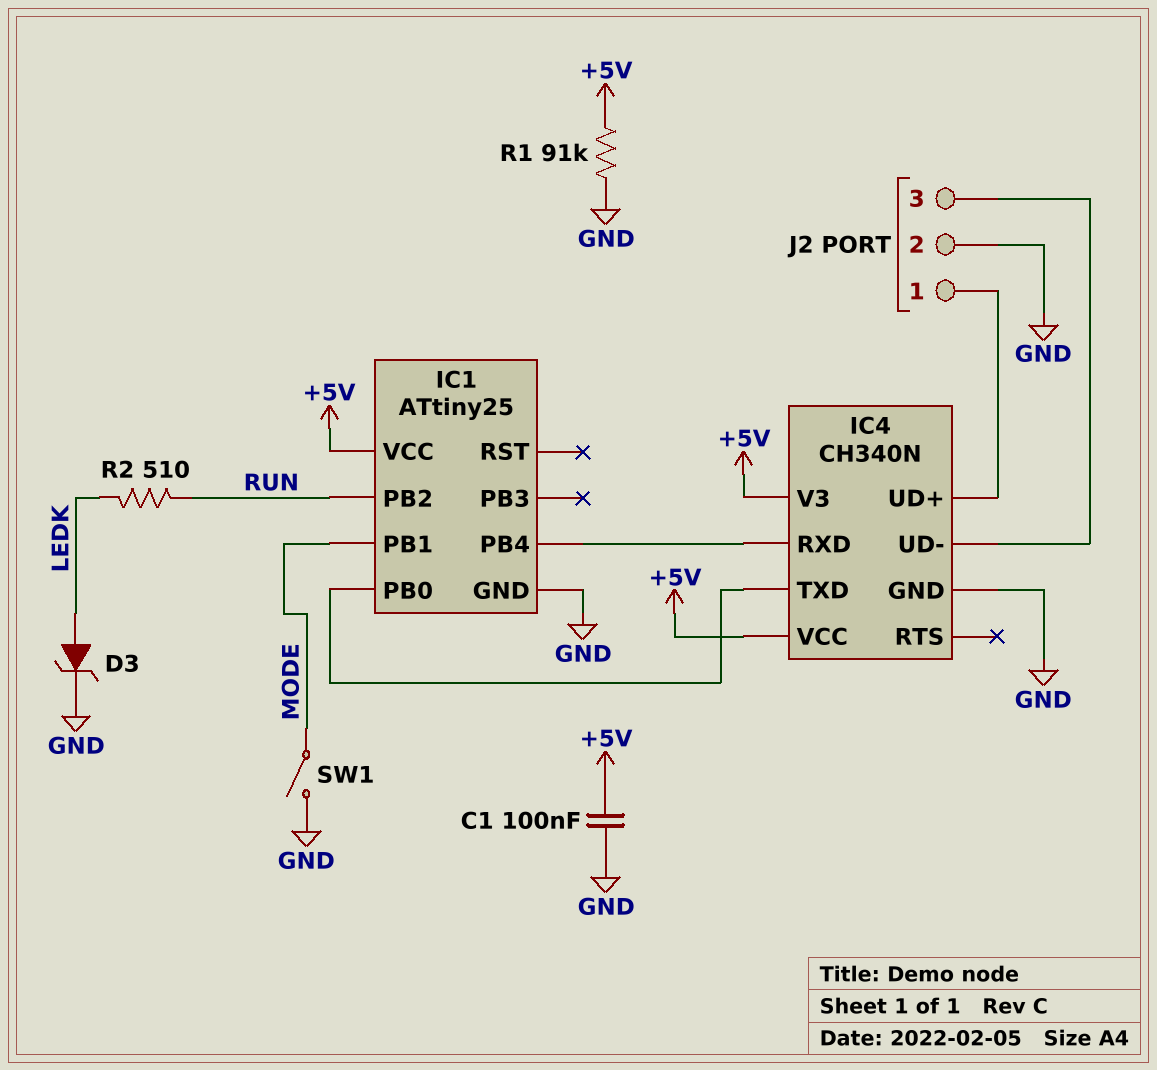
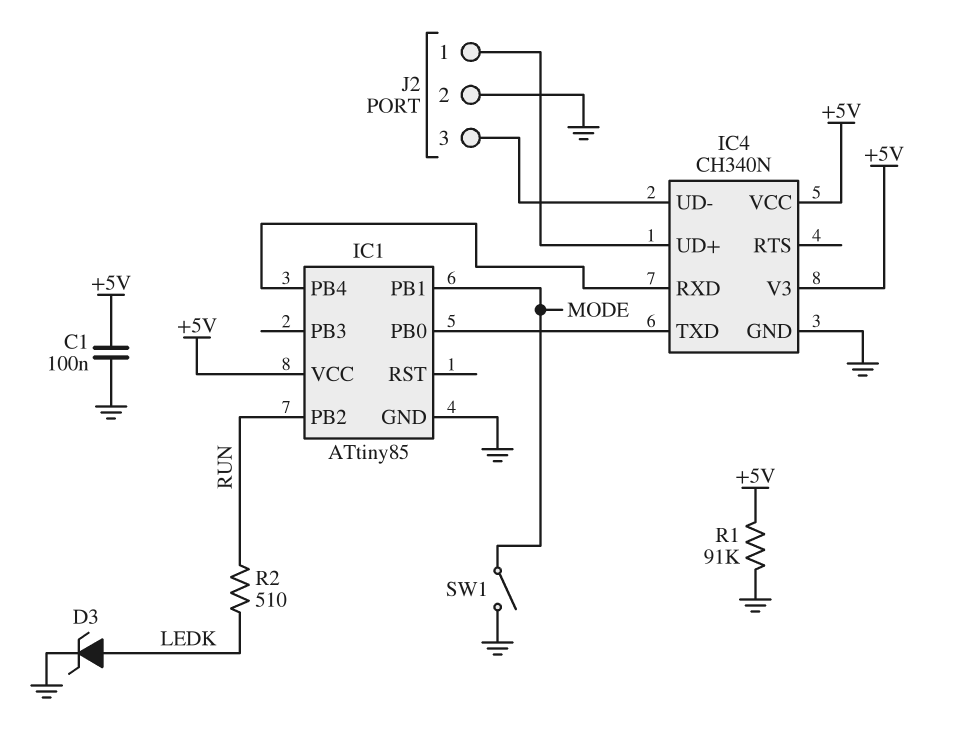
IC1: ATtiny25 -> ATtiny85

